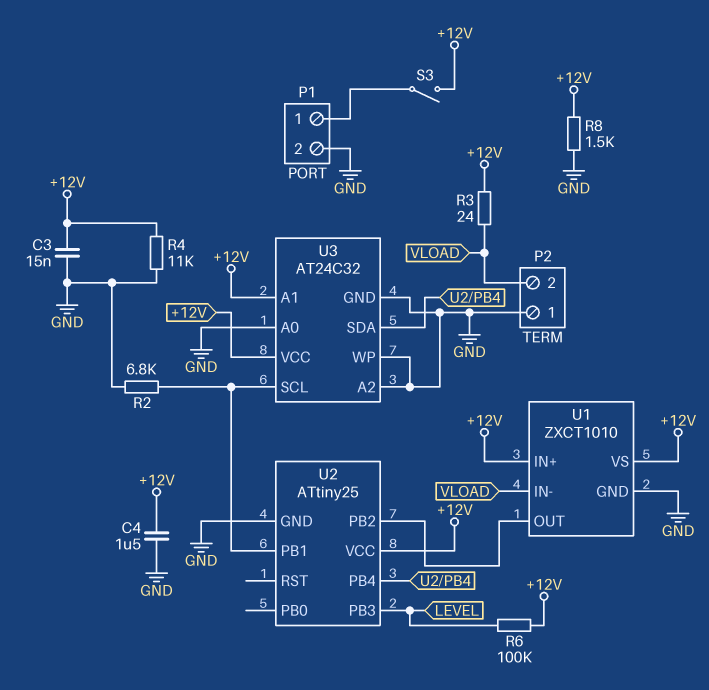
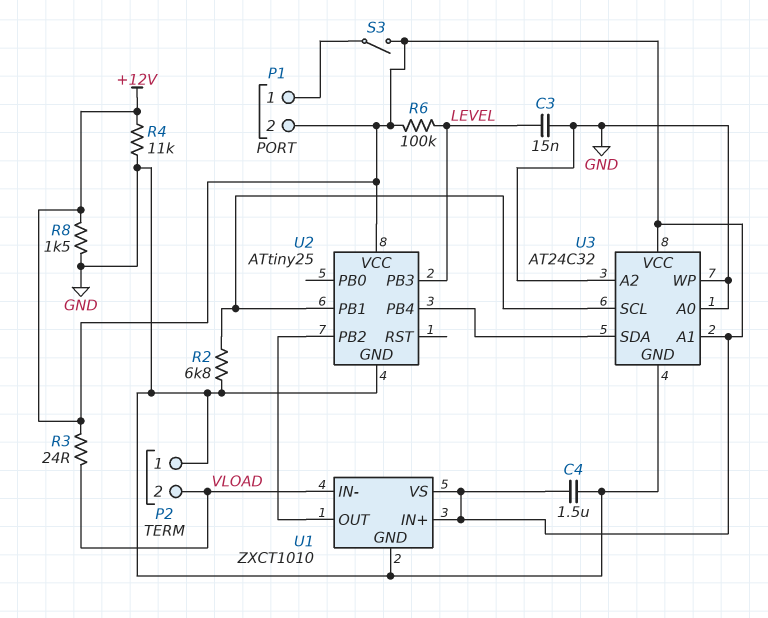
C3: 15nF (+12V, GND) -> 15nF (GND, LEVEL)
P1 pin 2: GND -> +12V

